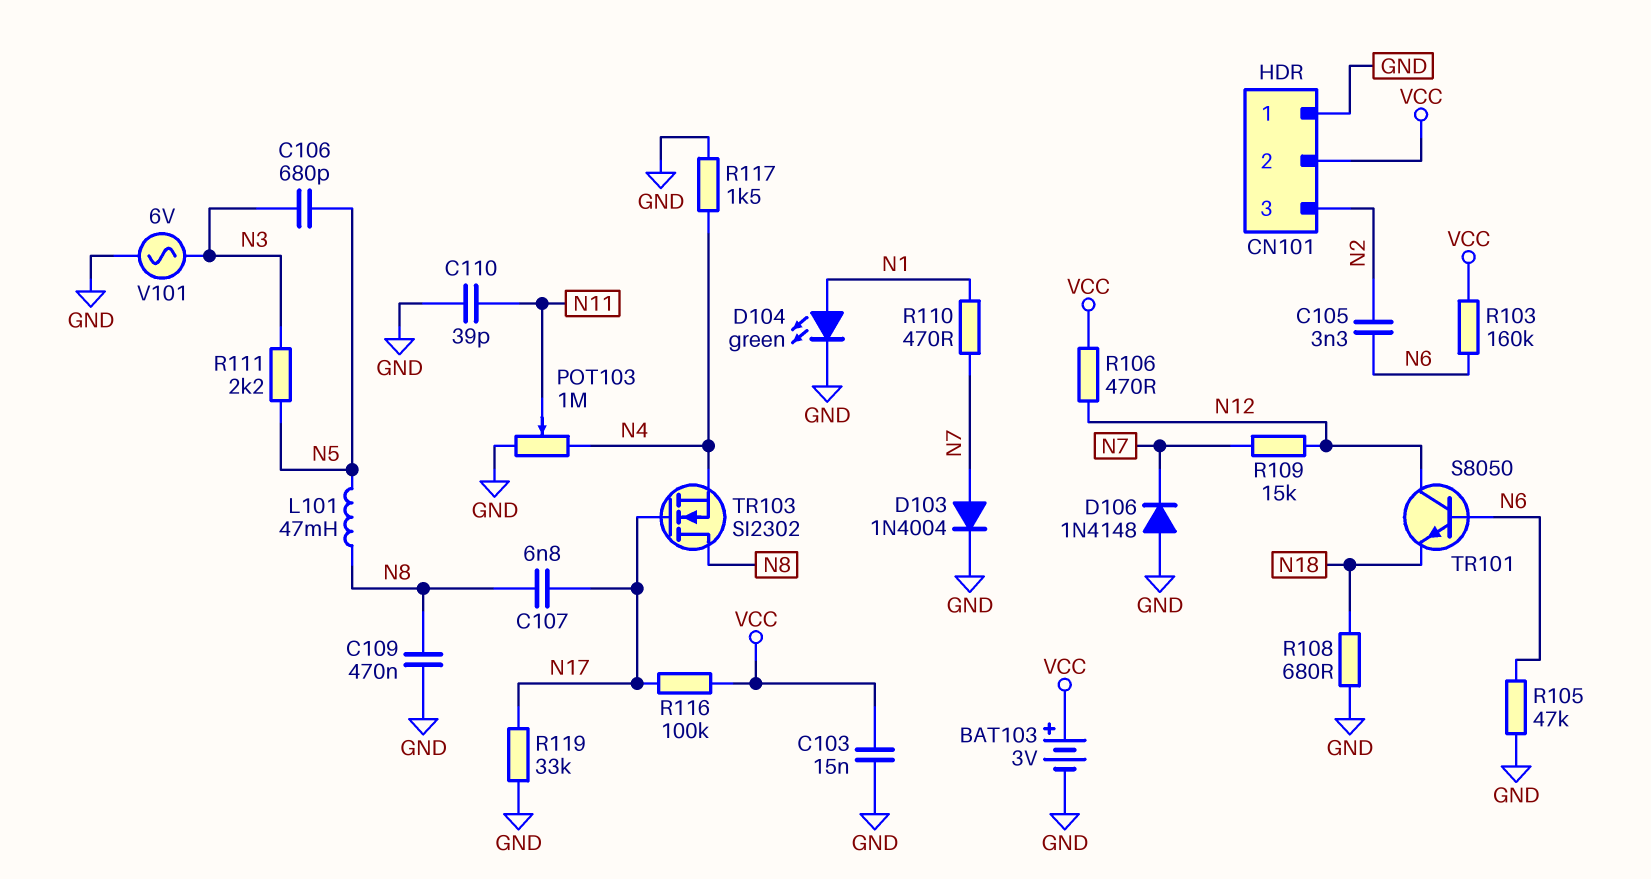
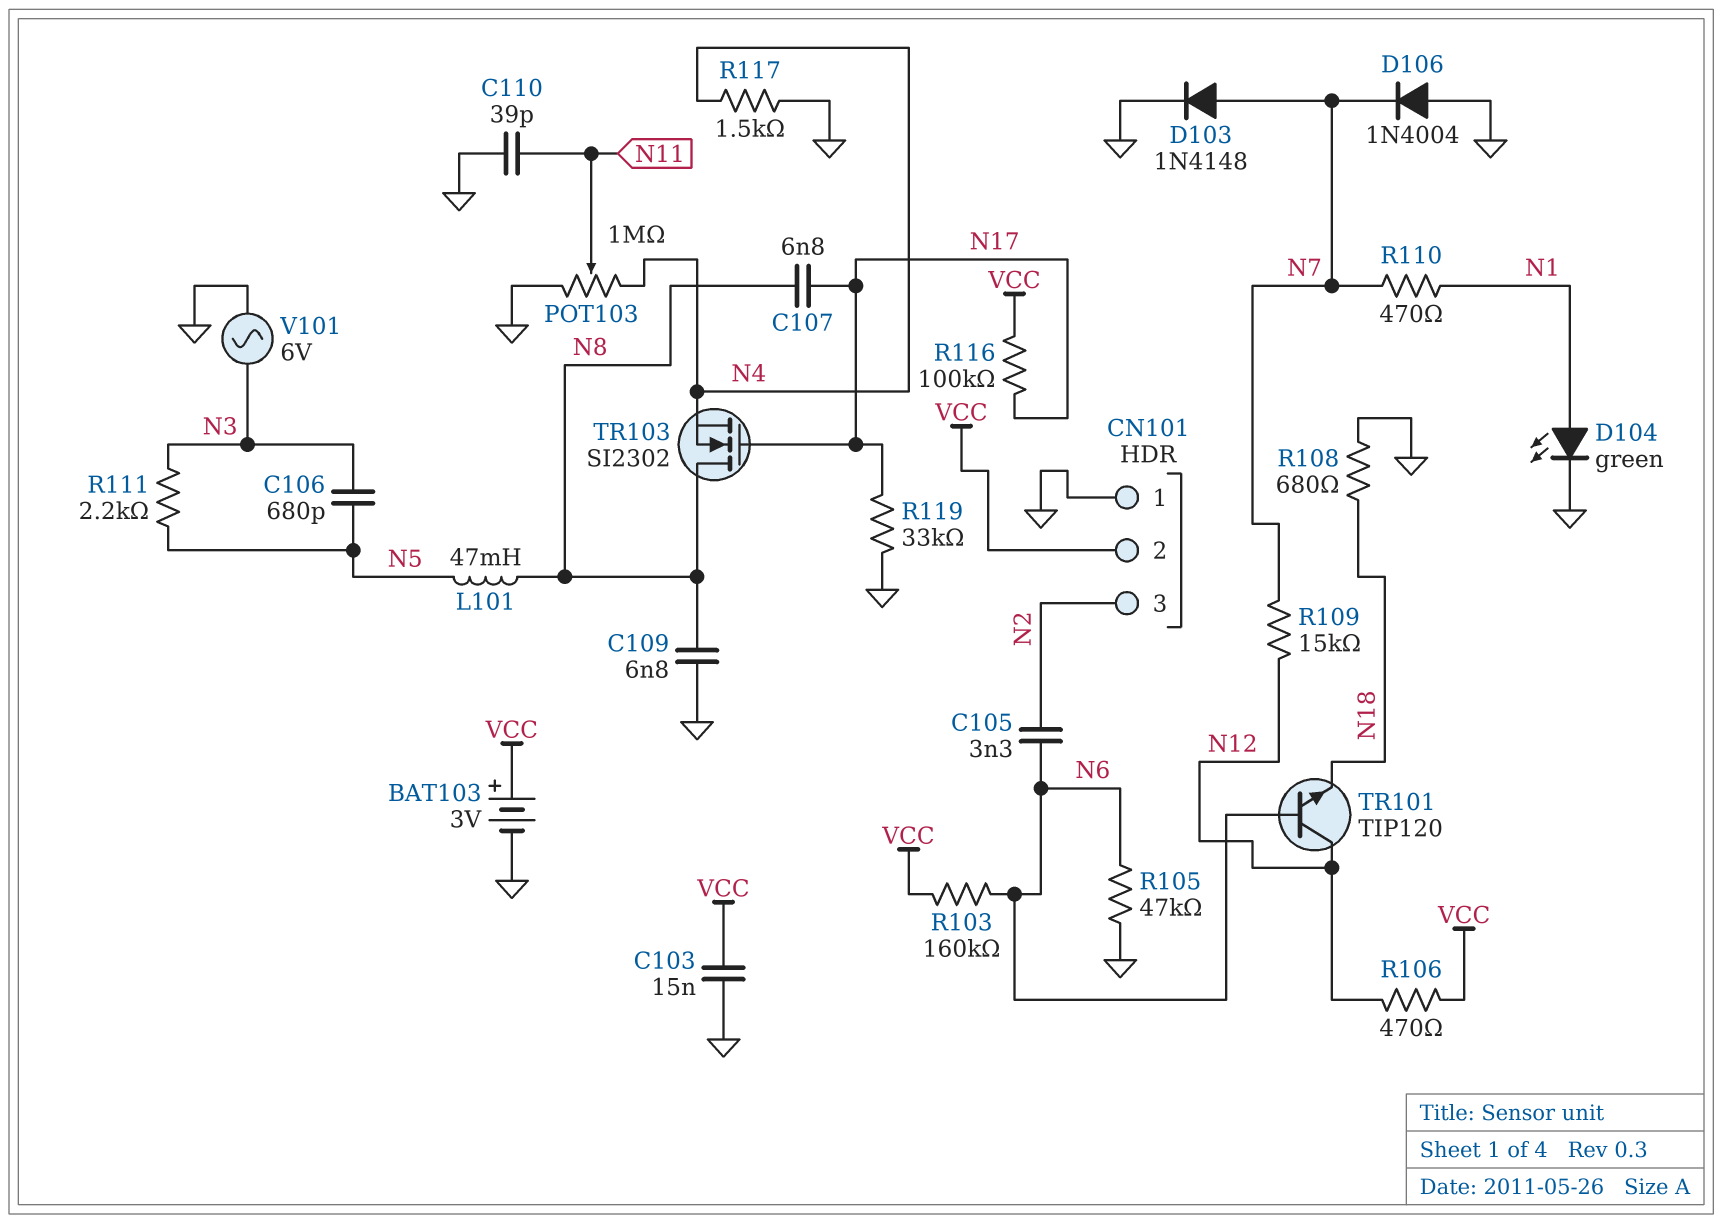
C109: 470nF (GND, N8) -> 6.8nF (GND, N8)
D103: diode 1N4004 (A N7, K GND) -> diode 1N4148 (A N7, K GND)
D106: diode 1N4148 (A GND, K N7) -> diode 1N4004 (A GND, K N7)
TR101: NPN S8050 (B N6, C N12, E N18) -> NPN TIP120 (B N6, C N12, E N18)

